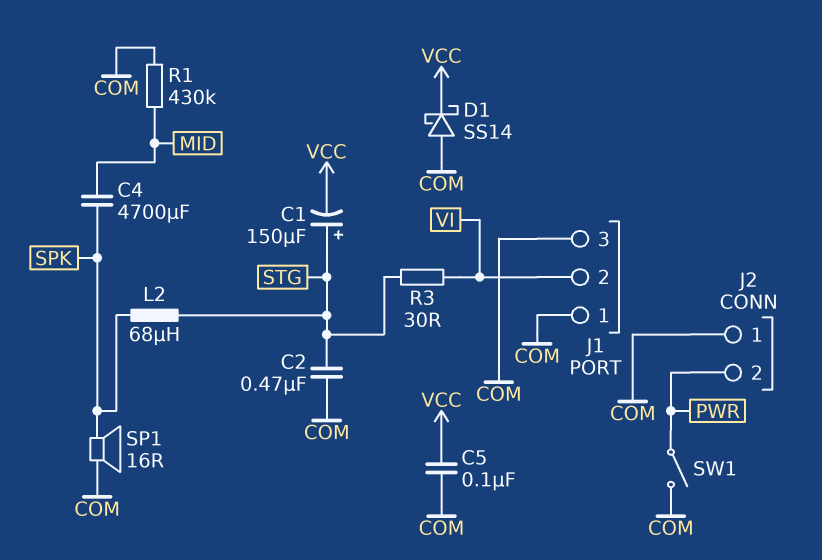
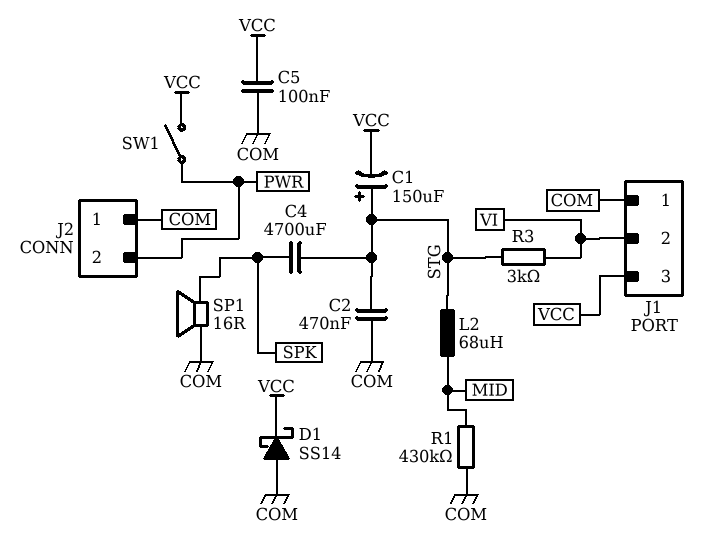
C4: 4700uF (MID, SPK) -> 4700uF (SPK, STG)
J1 pin 3: COM -> VCC
L2: 68uH (SPK, STG) -> 68uH (MID, STG)
R3: 30 (STG, VI) -> 3k (STG, VI)
SW1: switch (COM, PWR) -> switch (PWR, VCC)

